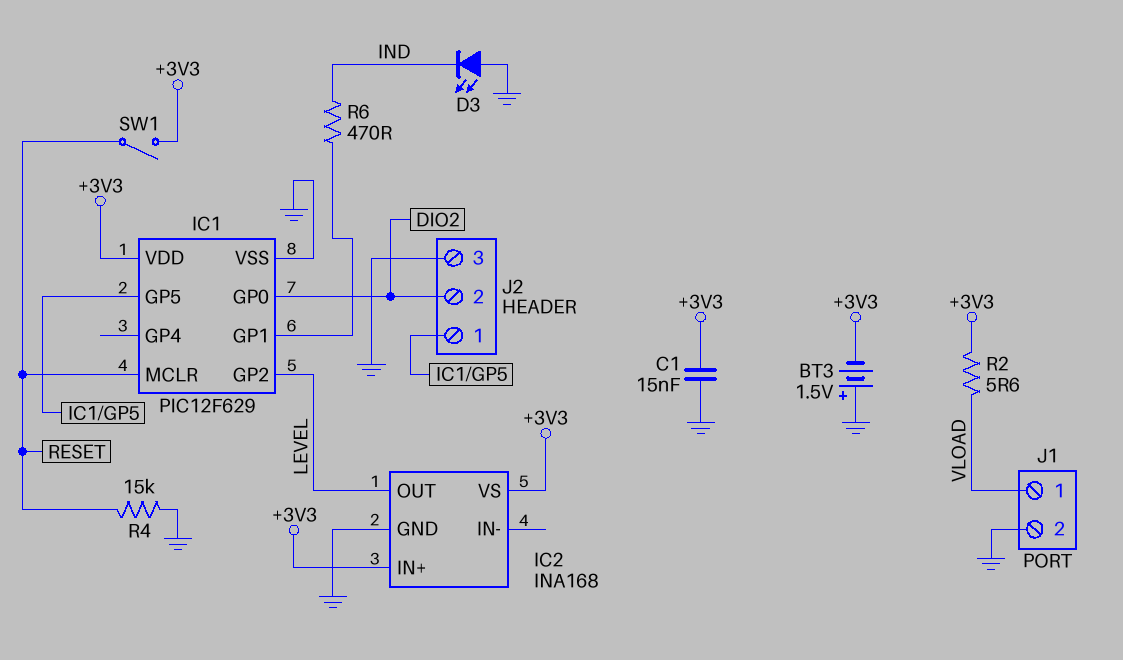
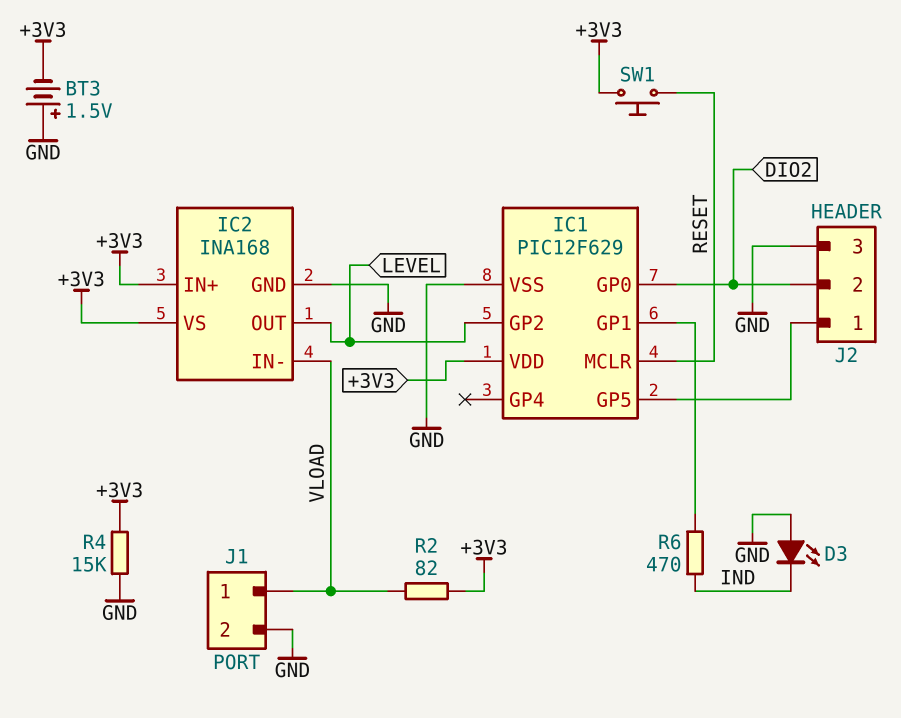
C1: 15nF (+3V3, GND) -> none
IC2 pin IN-: none -> VLOAD
R2: 5.6 (+3V3, VLOAD) -> 82 (+3V3, VLOAD)
R4: 15k (GND, RESET) -> 15k (+3V3, GND)
SW1: switch (+3V3, RESET) -> button (+3V3, RESET)

